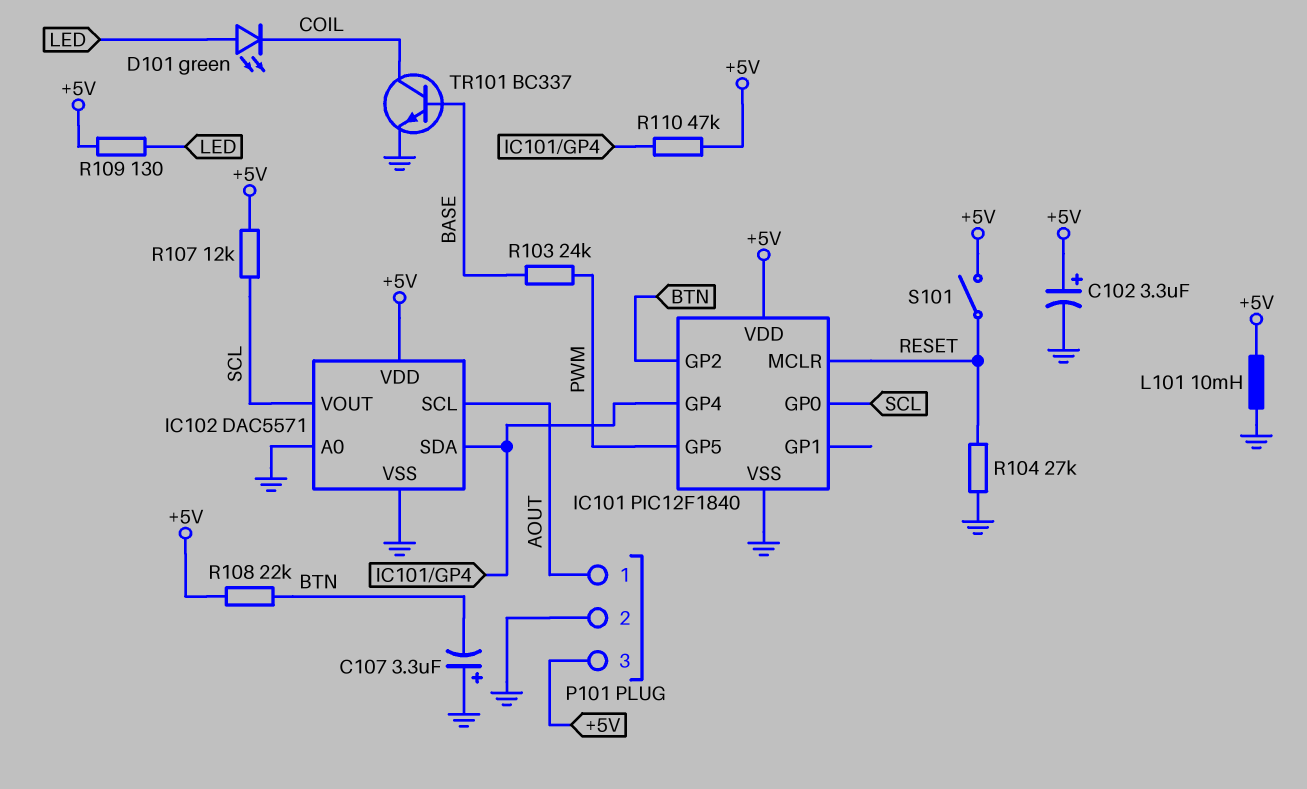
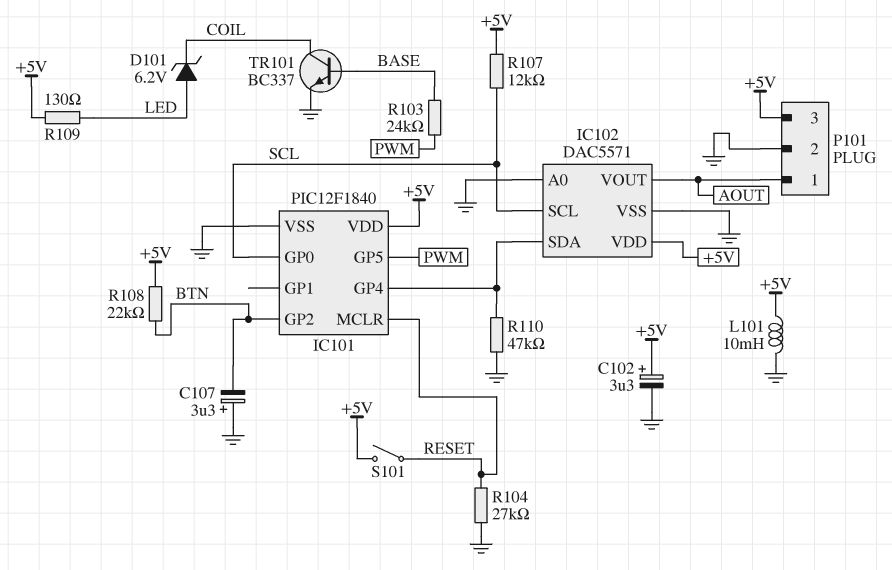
D101: LED green (A LED, K COIL) -> zener 6.2V (A LED, K COIL)
IC102 pin SCL: AOUT -> SCL
IC102 pin VOUT: SCL -> AOUT
R110: 47k (+5V, IC101/GP4) -> 47k (GND, IC101/GP4)

